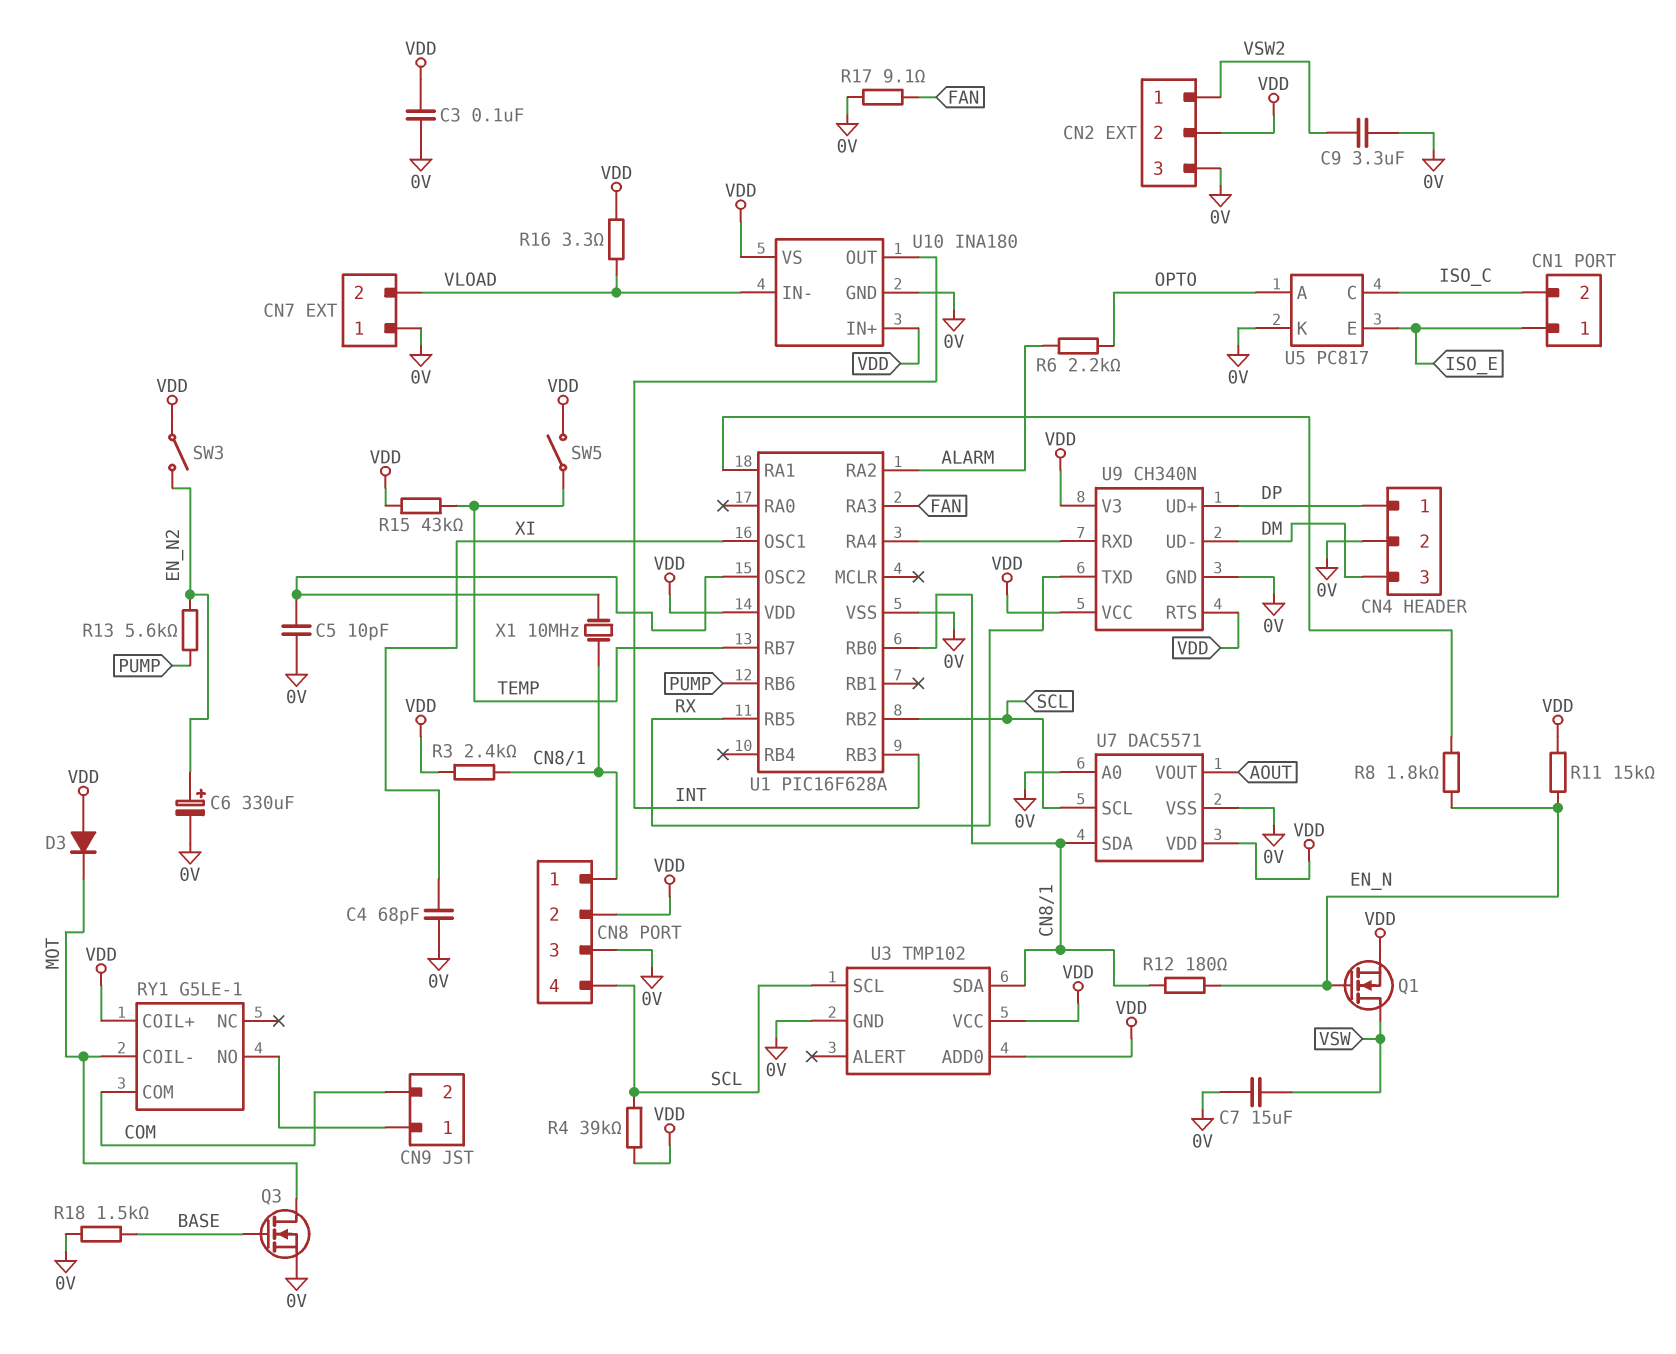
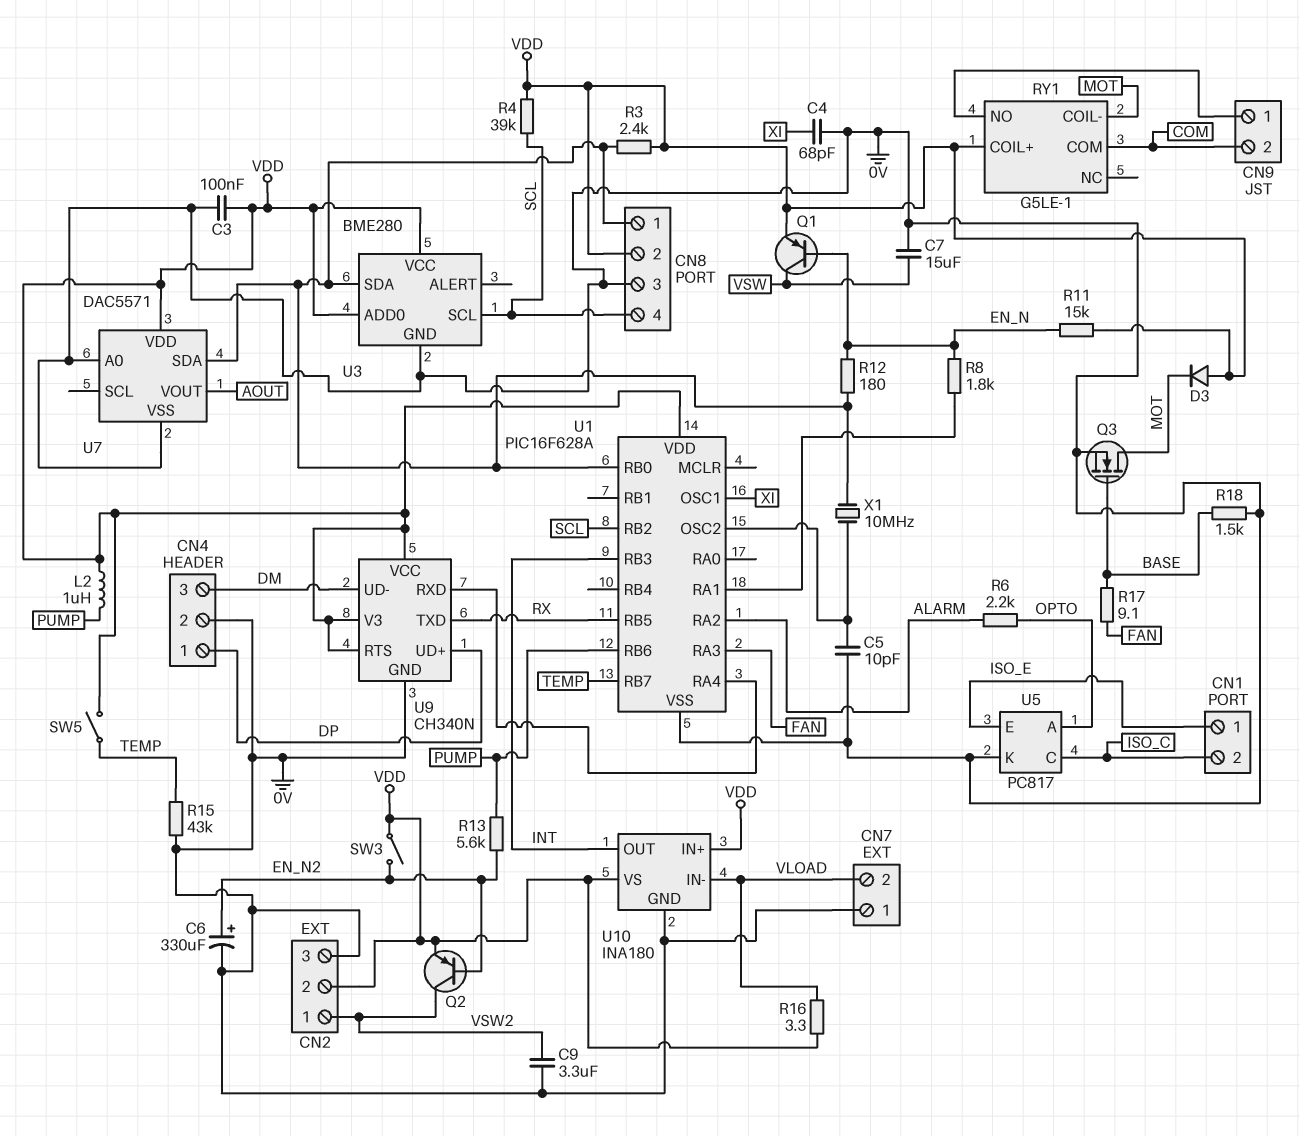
L2: none -> 1uH (PUMP, VDD)
Q1: NMOS (G EN_N, D VSW, S VDD) -> PNP (B EN_N, C VSW, E VDD)
Q2: none -> PNP (B EN_N2, C VSW2, E VDD)
R15: 43k (TEMP, VDD) -> 43k (0V, TEMP)
R17: 9.1 (0V, FAN) -> 9.1 (BASE, FAN)
U3: TMP102 -> BME280
U7 pin SCL: SCL -> none

